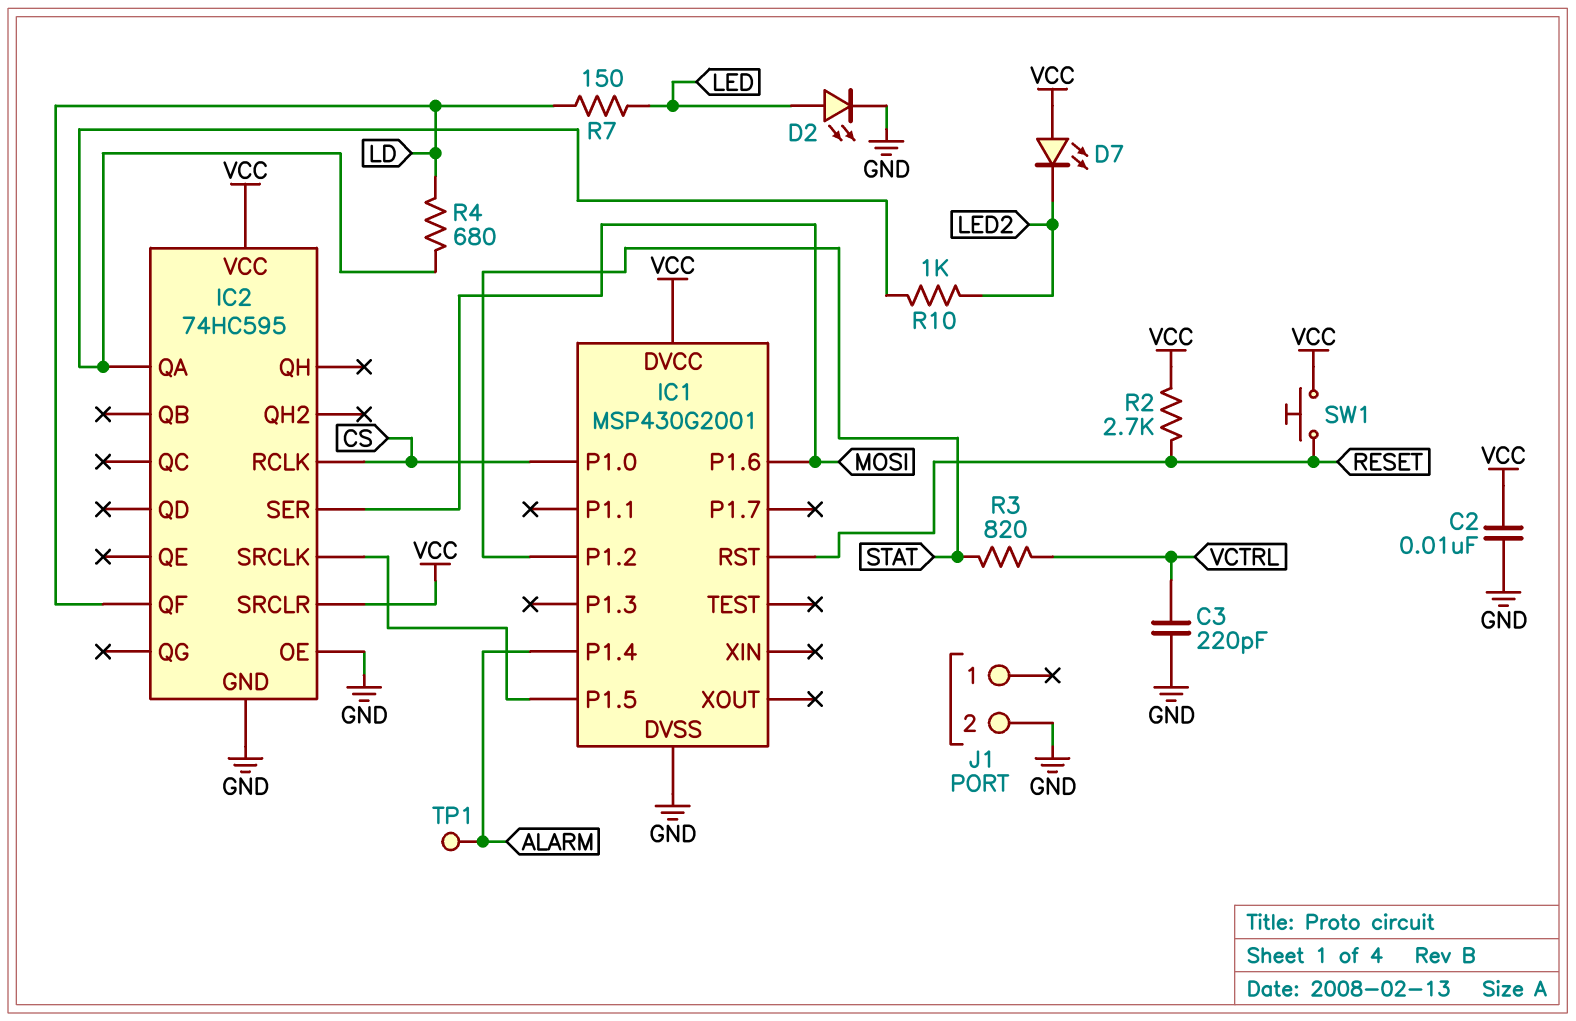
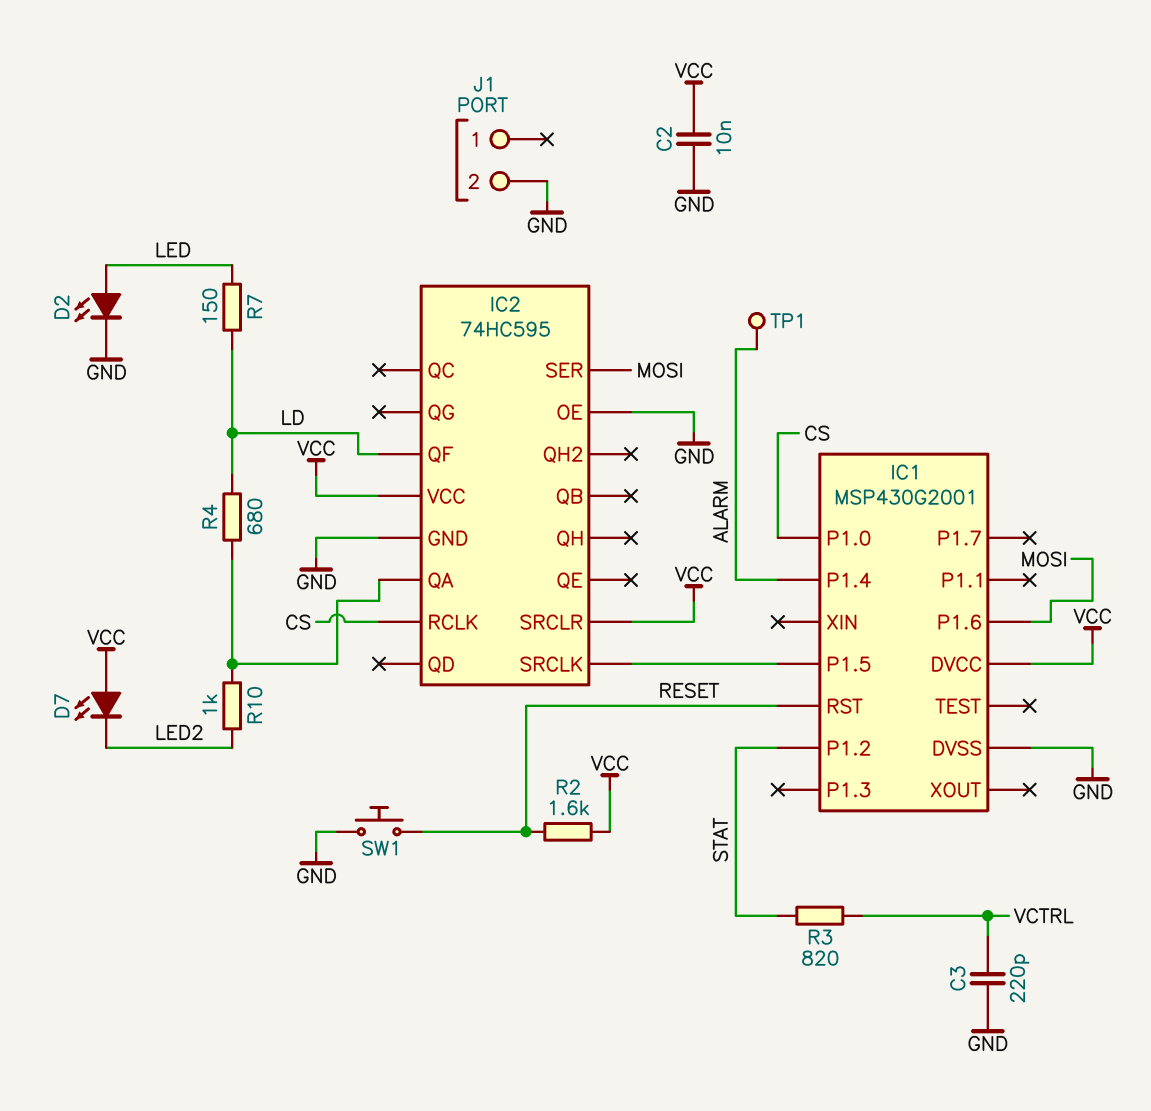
R2: 2.7k (RESET, VCC) -> 1.6k (RESET, VCC)
SW1: button (RESET, VCC) -> button (GND, RESET)

